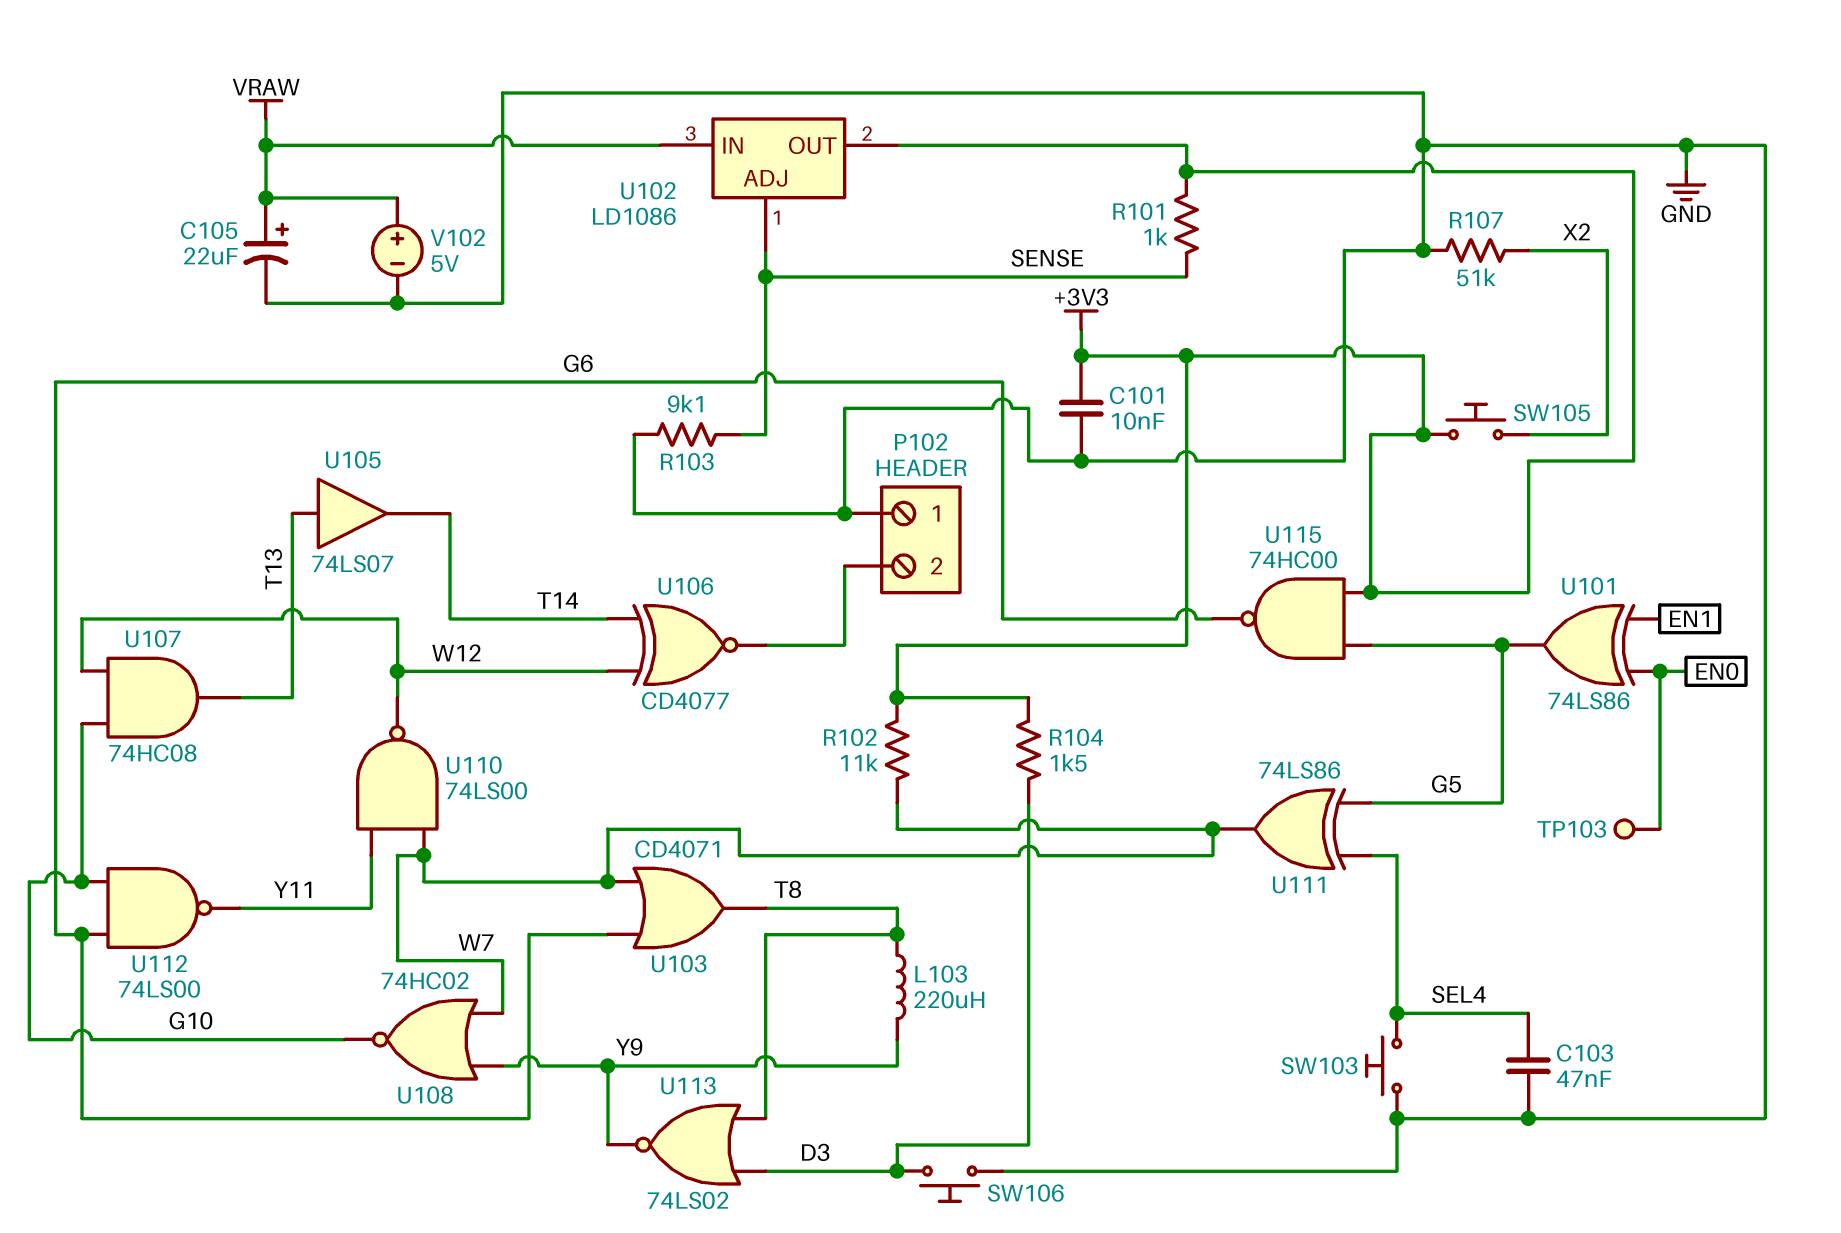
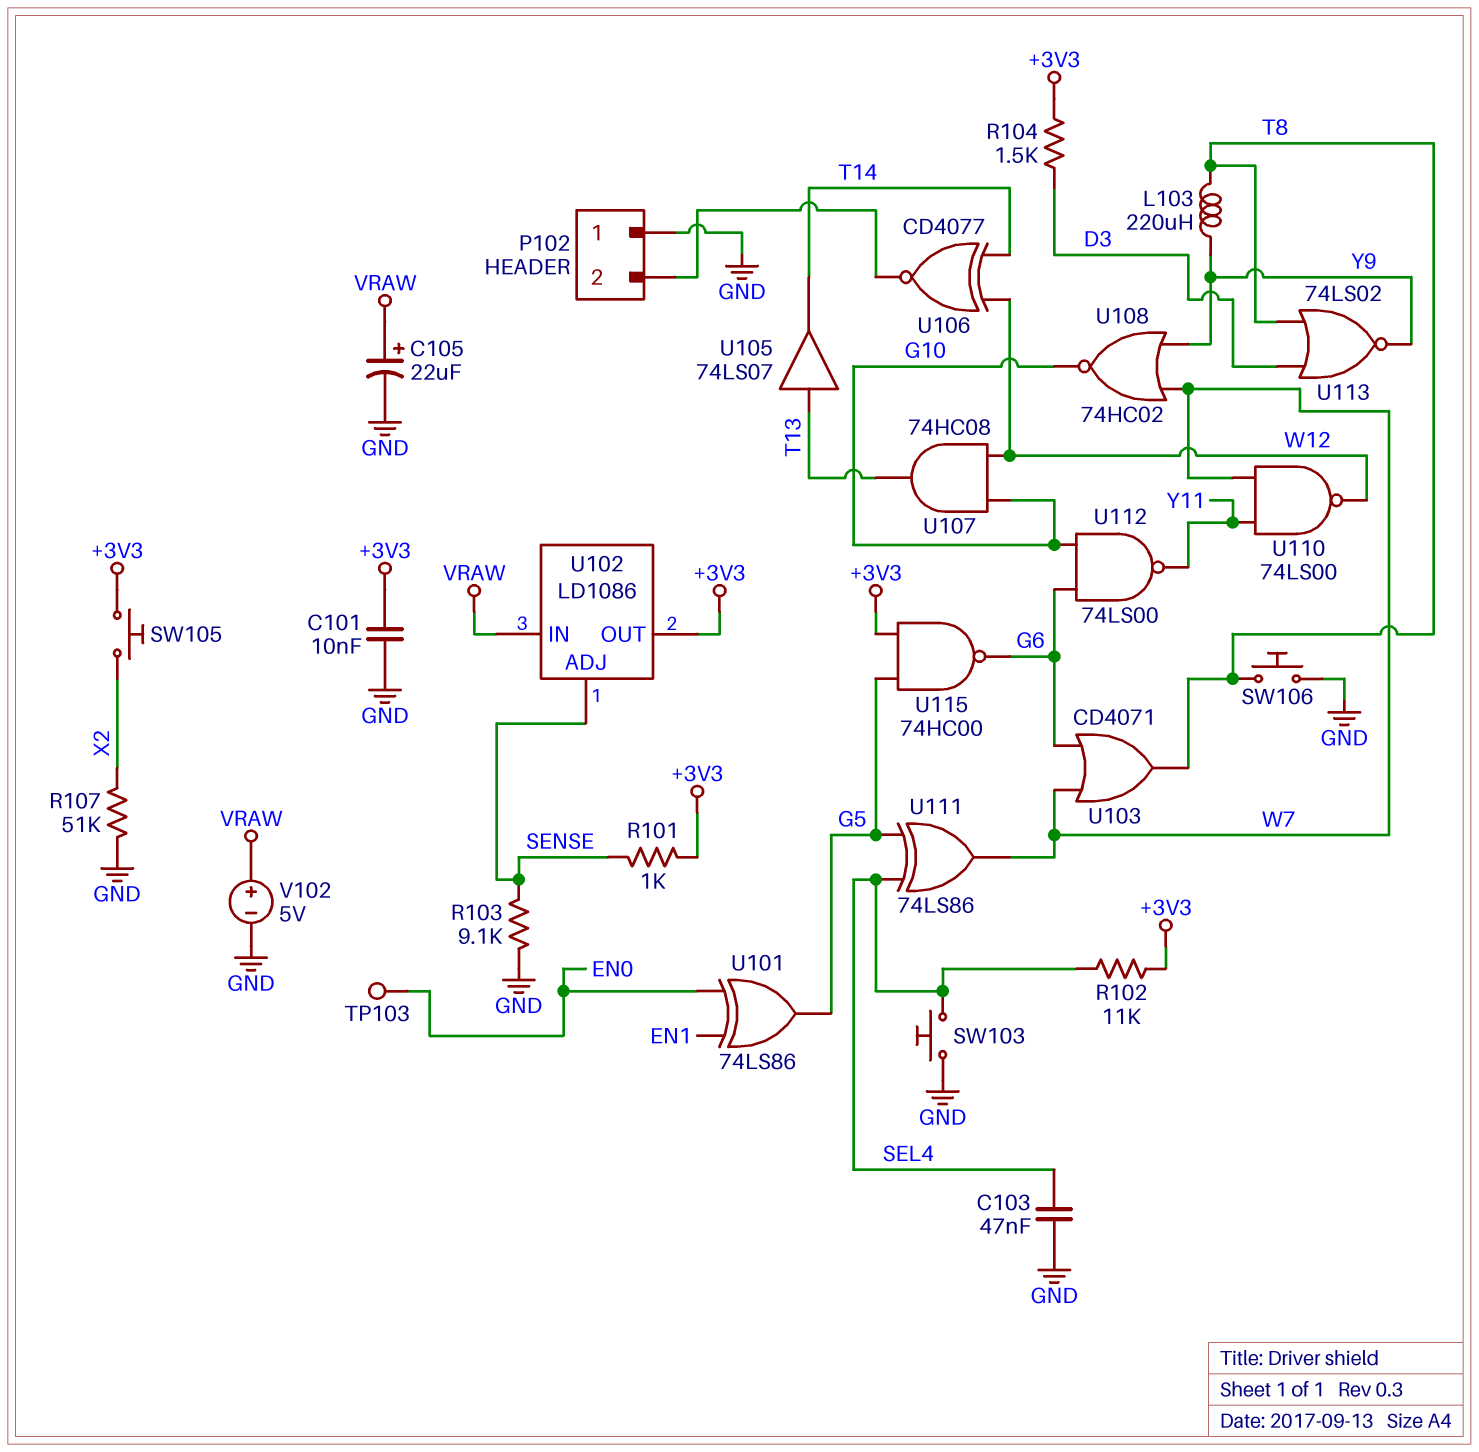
R102: 11k (+3V3, W7) -> 11k (+3V3, SEL4)
SW106: button (D3, GND) -> button (GND, T8)

